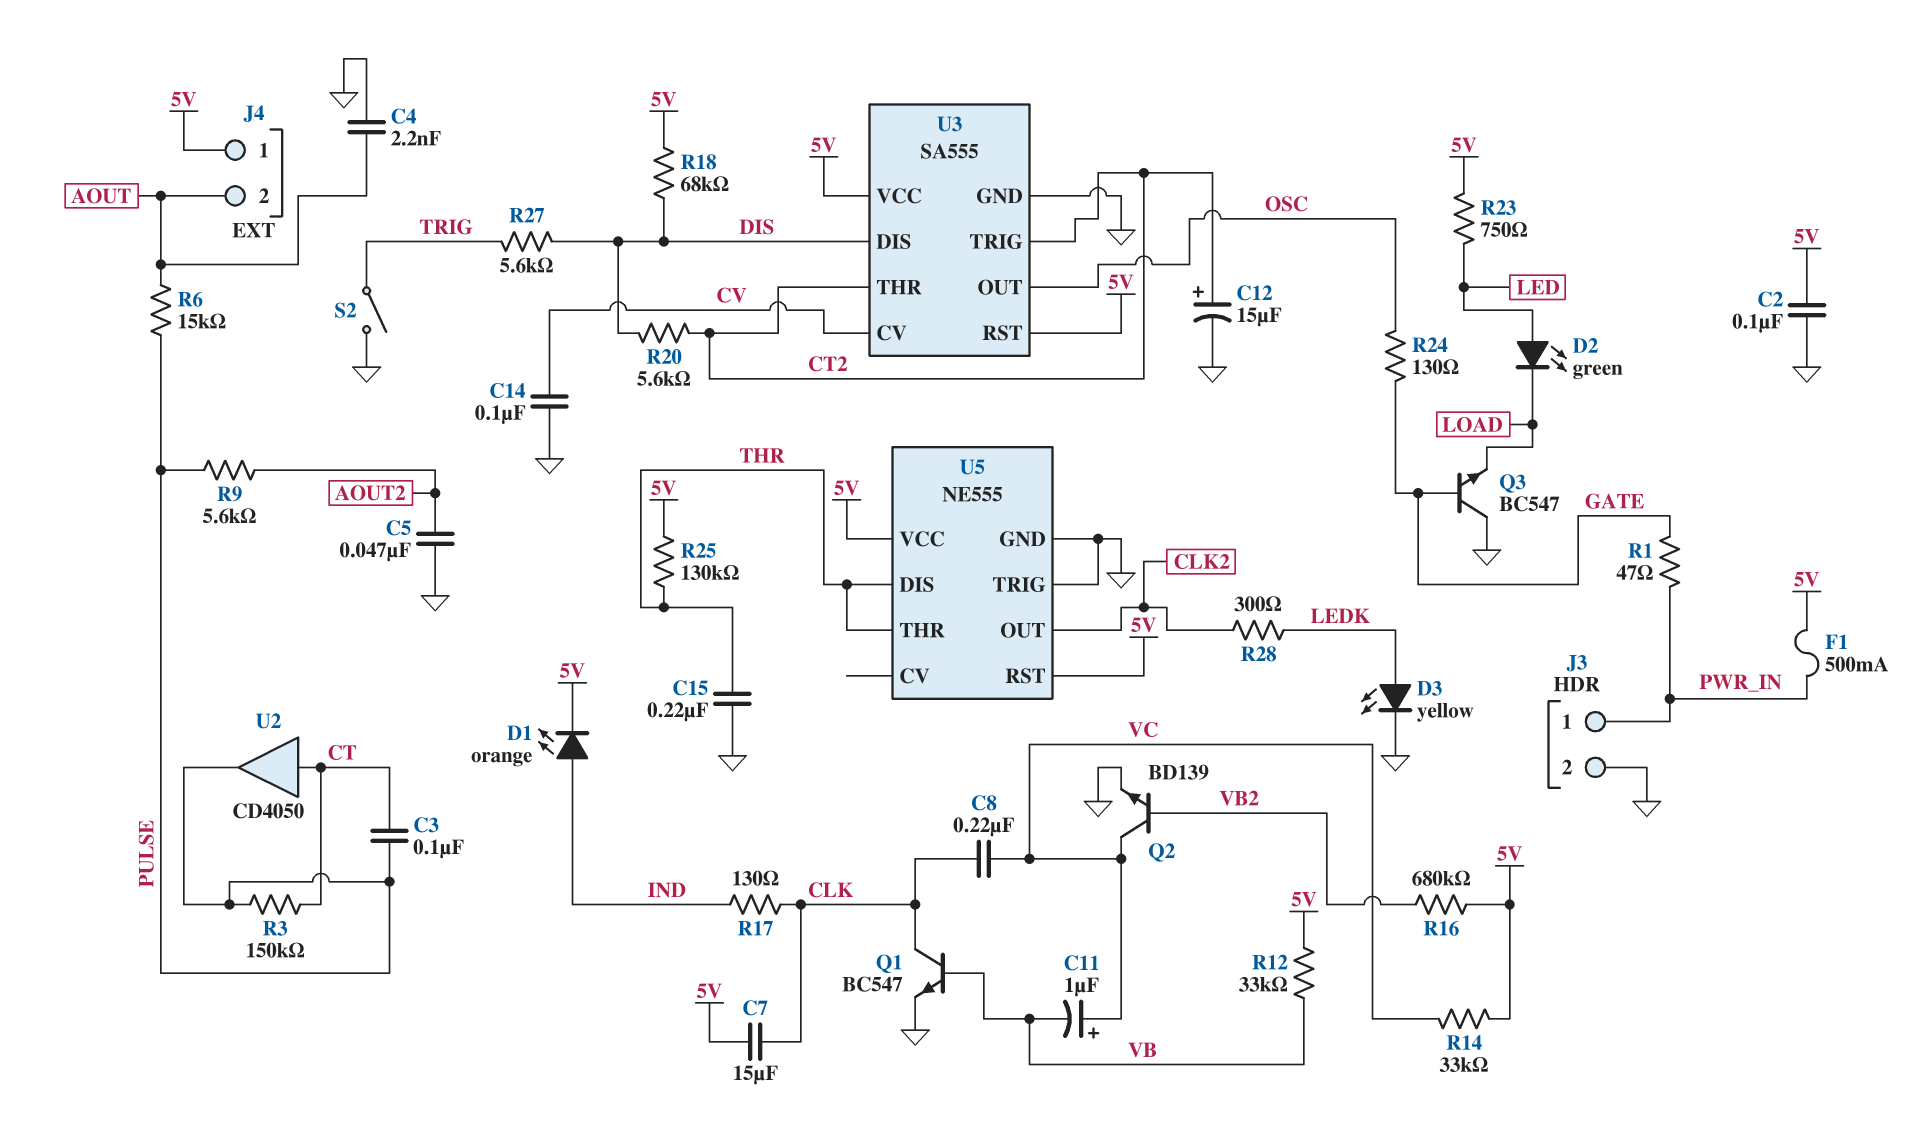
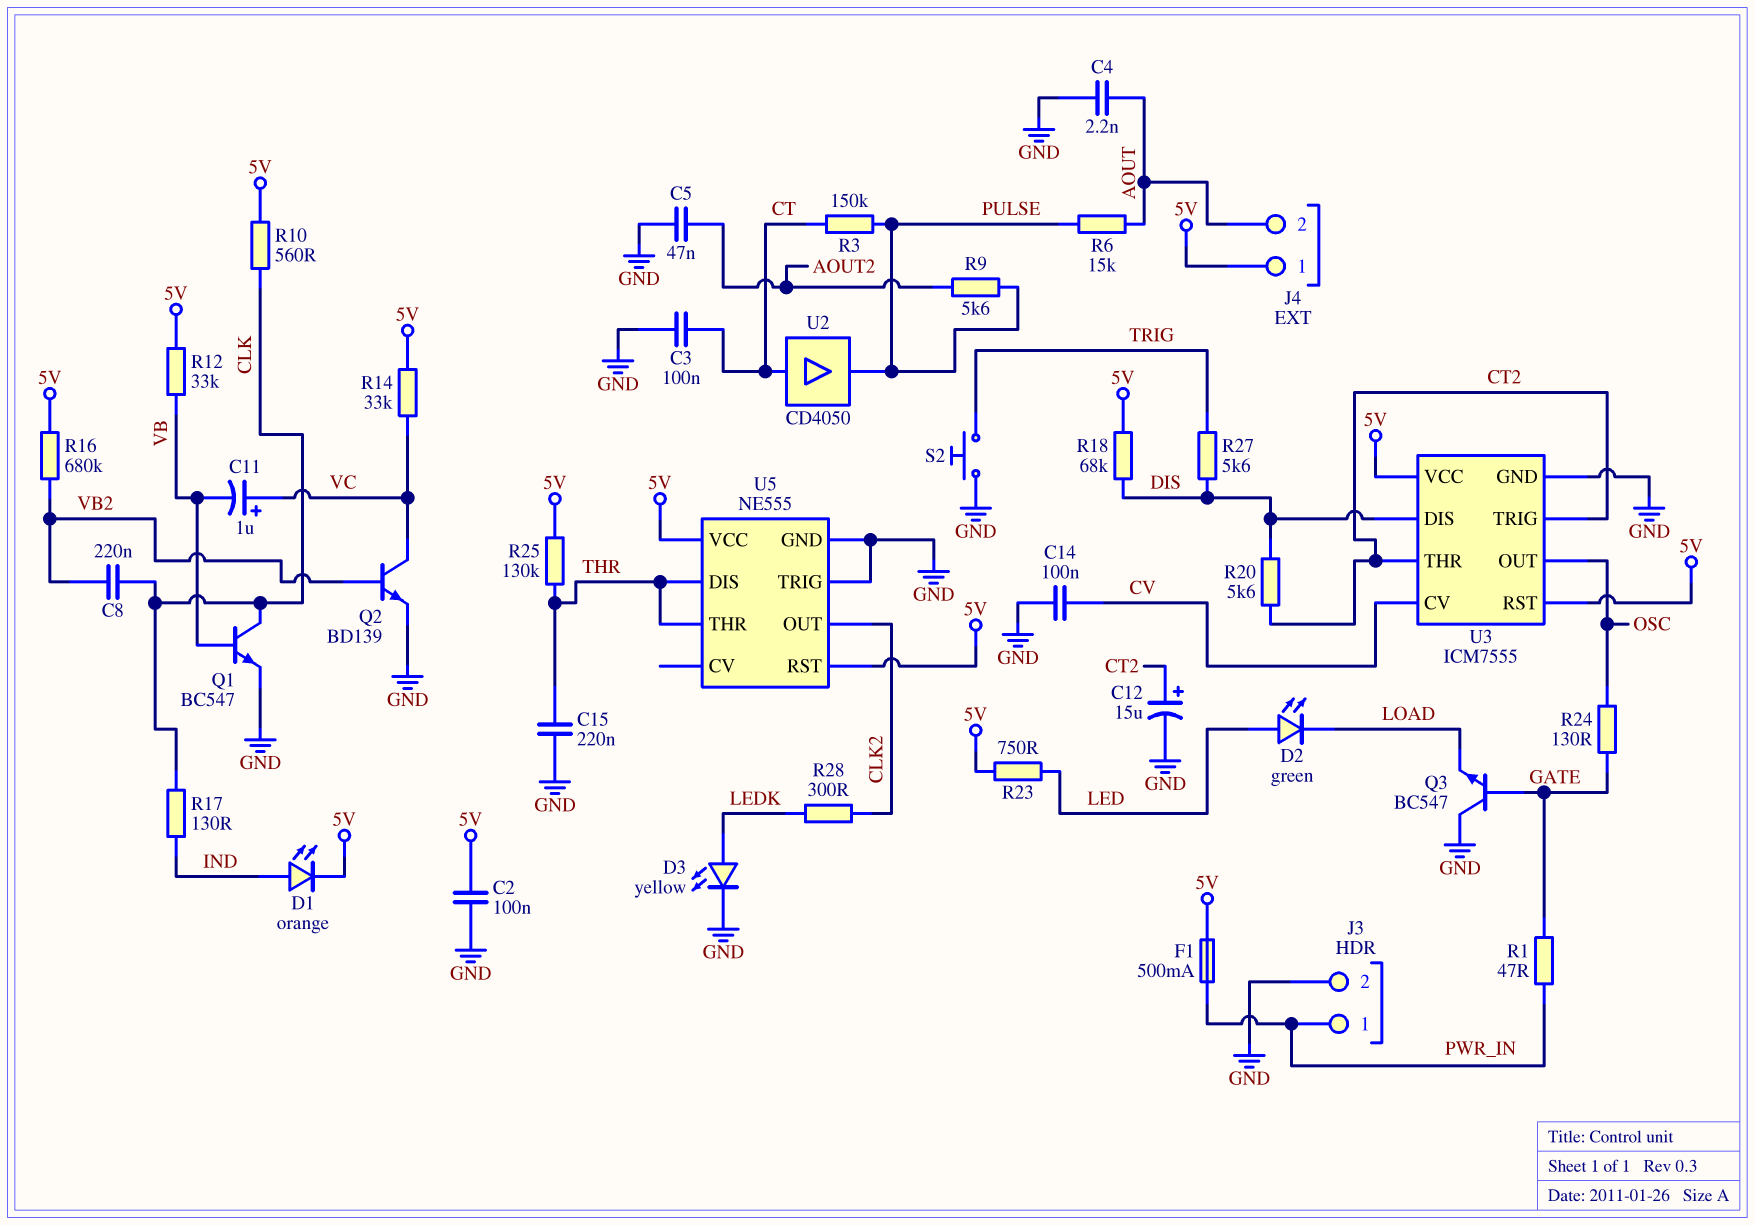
C3: 100nF (CT, PULSE) -> 100nF (CT, GND)
C7: 15uF (5V, CLK) -> none
C8: 220nF (CLK, VC) -> 220nF (CLK, VB2)
R10: none -> 560 (5V, CLK)
S2: switch (GND, TRIG) -> button (GND, TRIG)
U3: SA555 -> ICM7555

